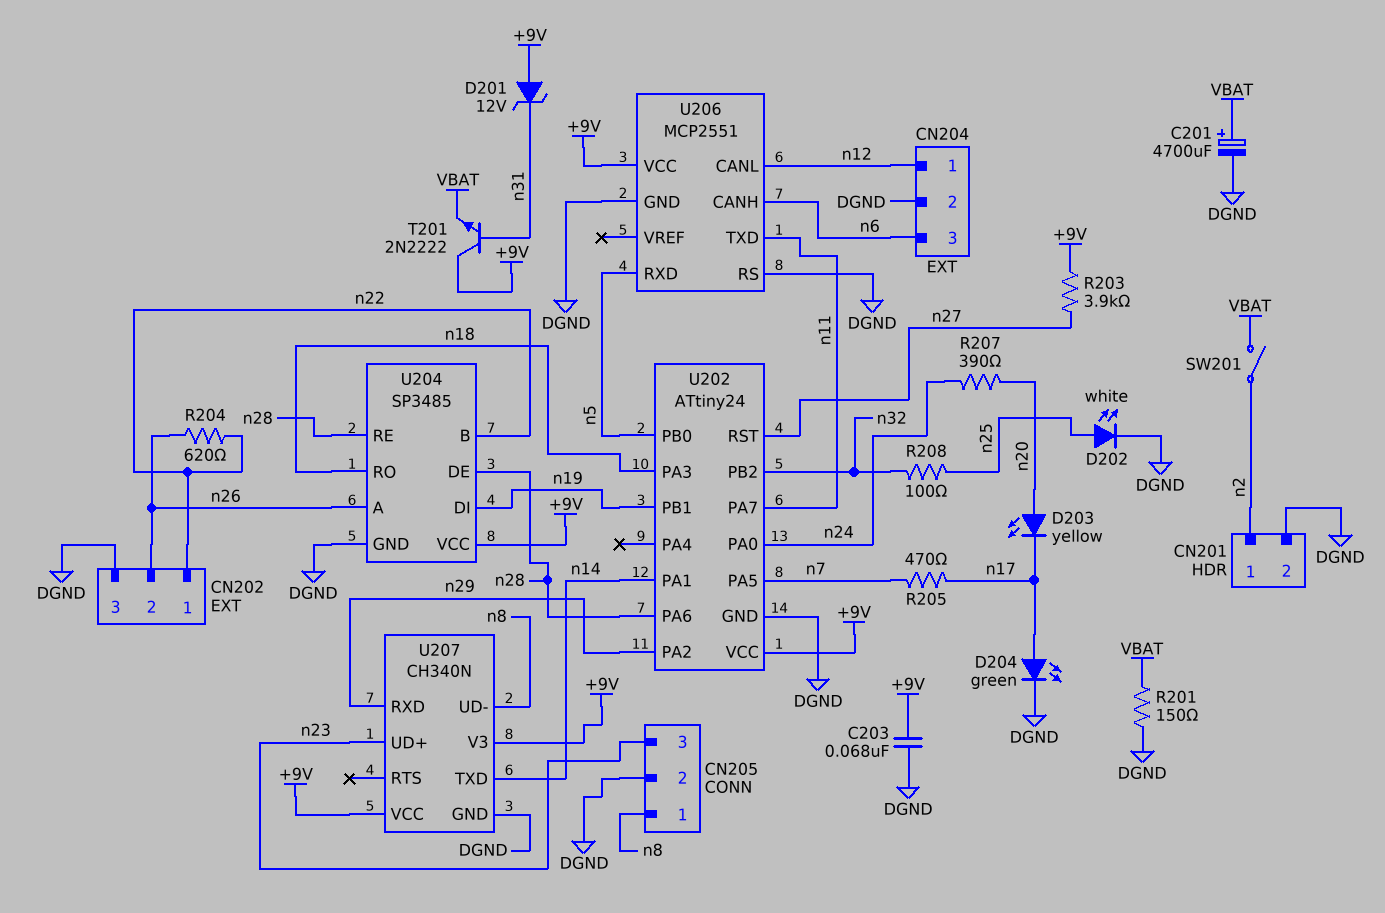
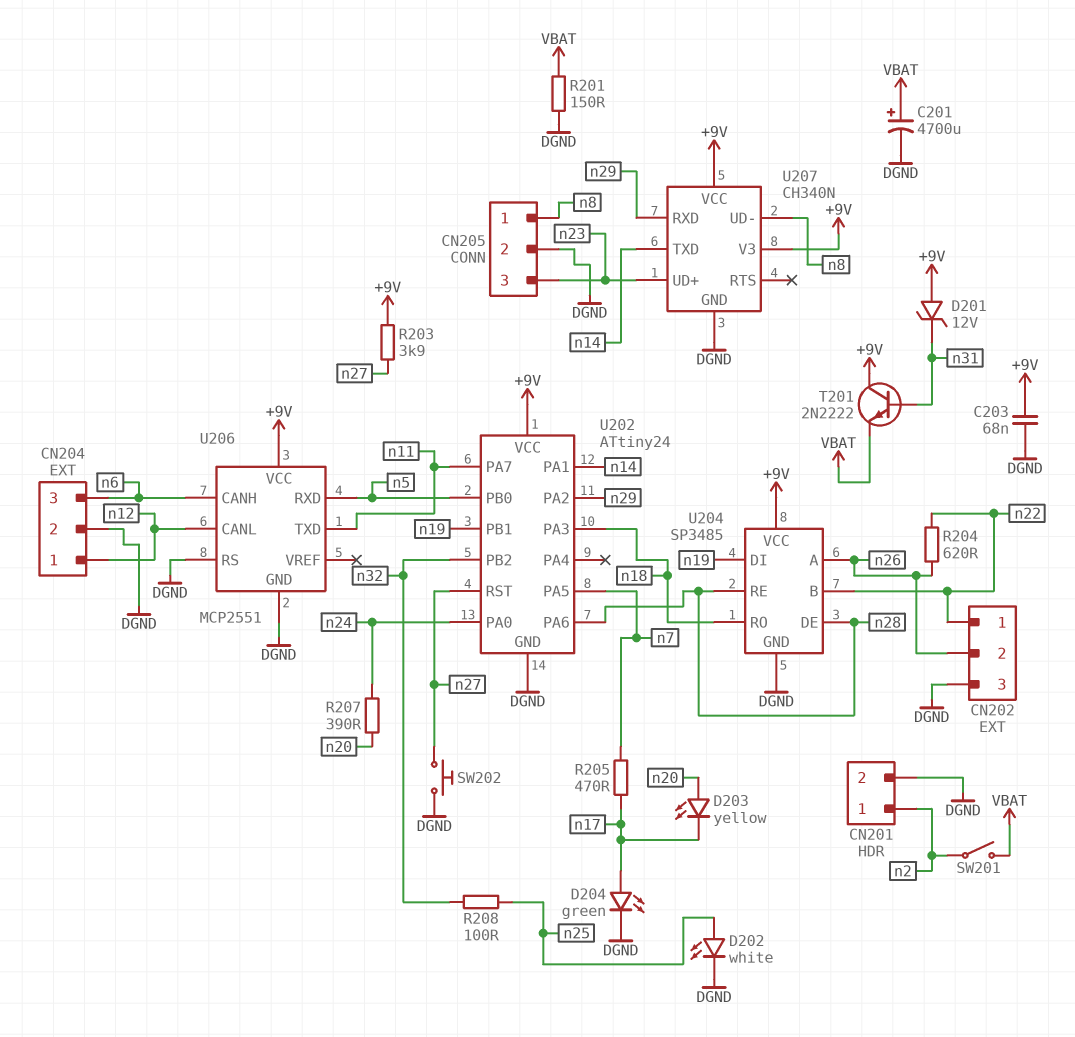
SW202: none -> button (DGND, n27)

